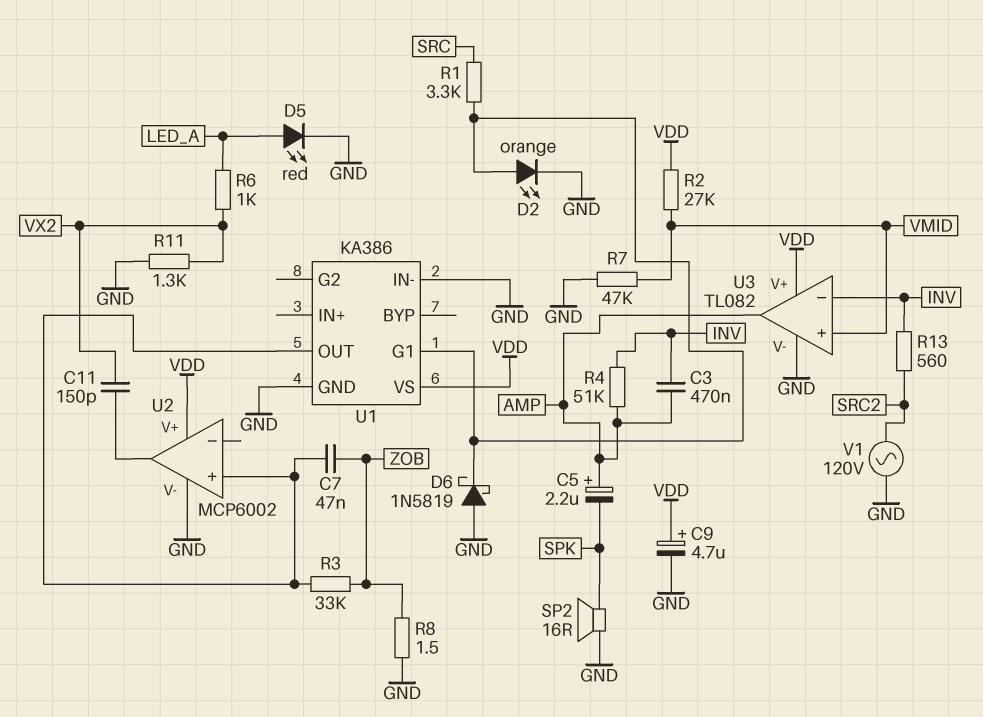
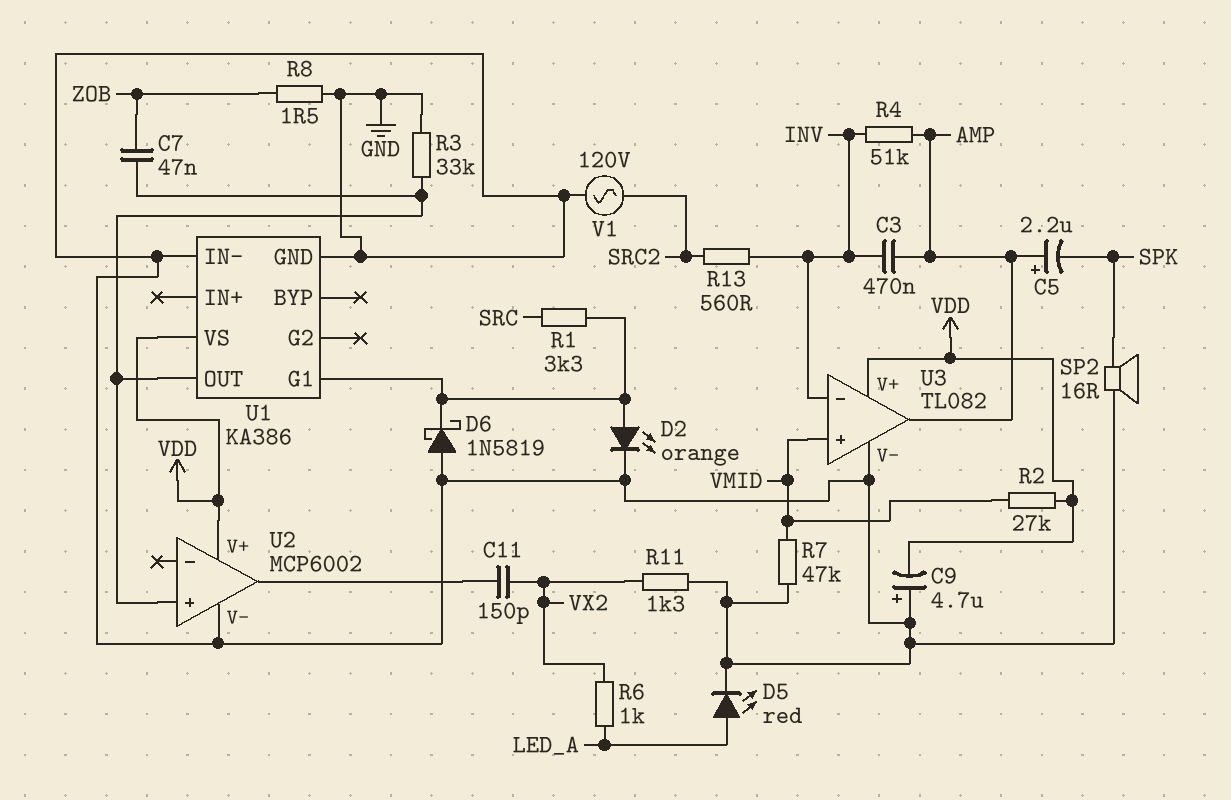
C9: 4.7uF (plus VDD, minus GND) -> 4.7uF (plus GND, minus VDD)
R3: 33k (U1/OUT, ZOB) -> 33k (GND, U1/OUT)

